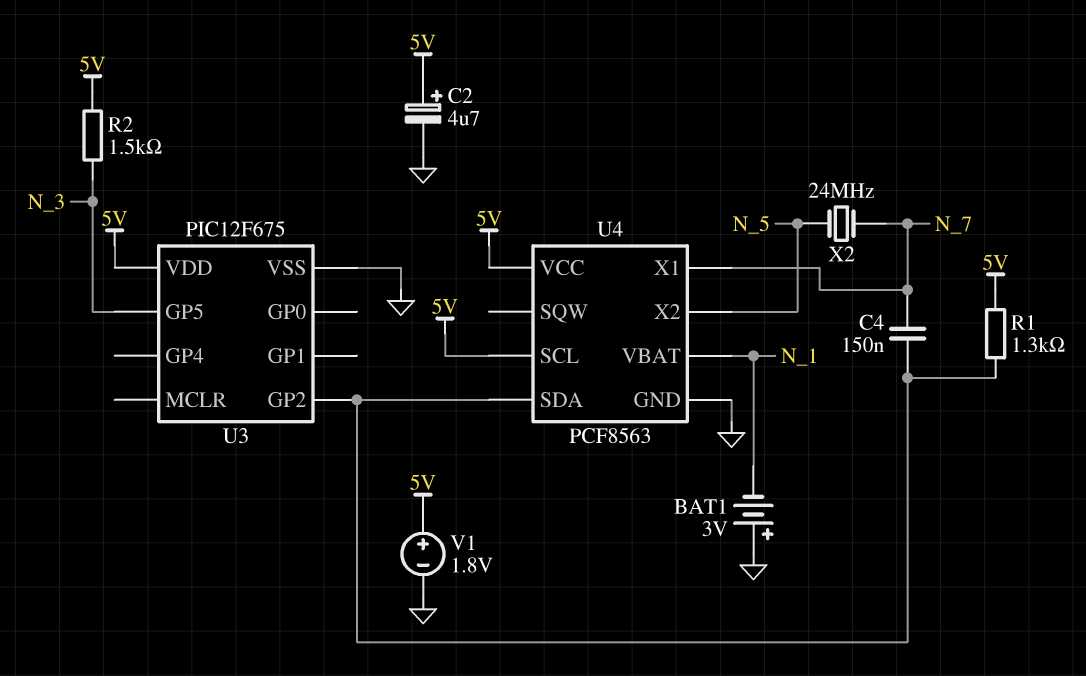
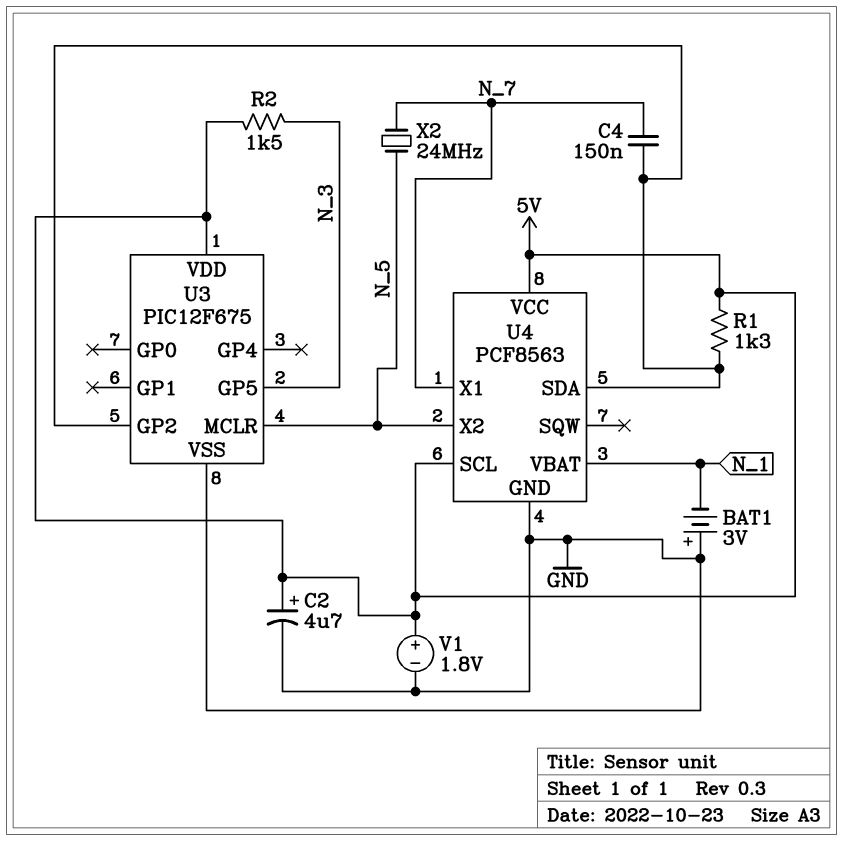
U3 pin MCLR: none -> N_5

